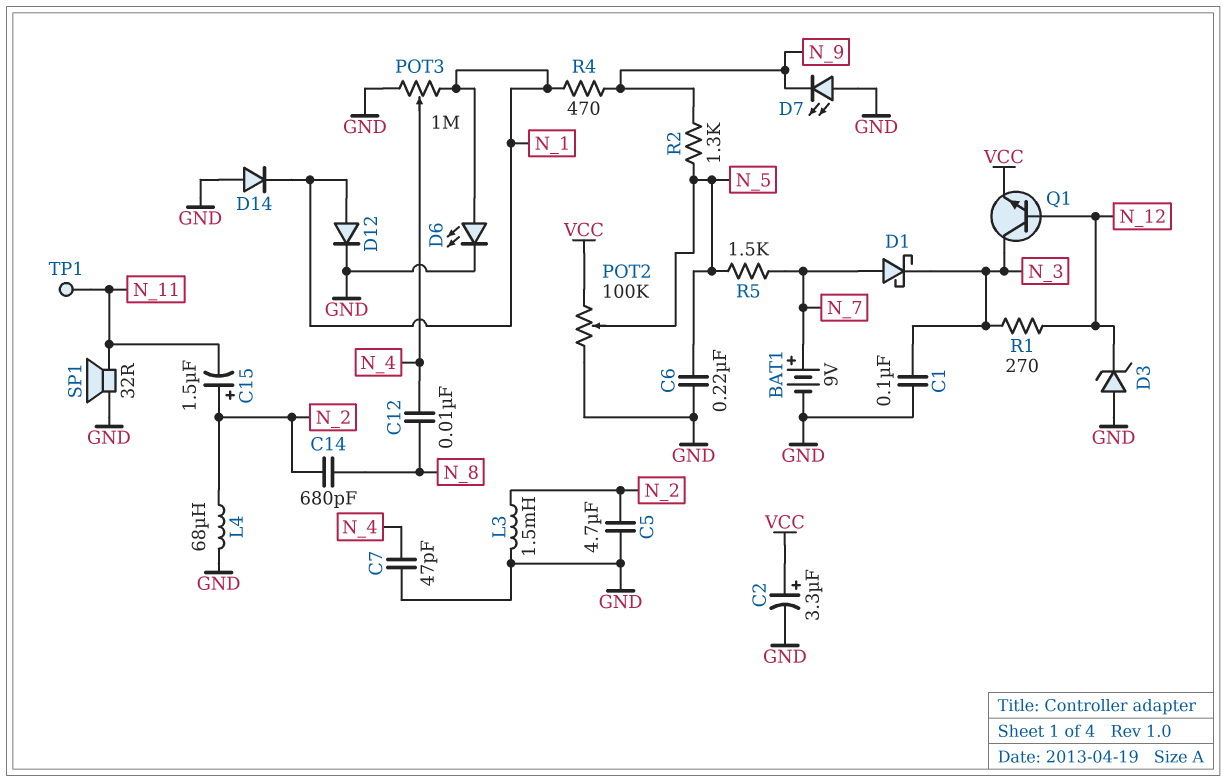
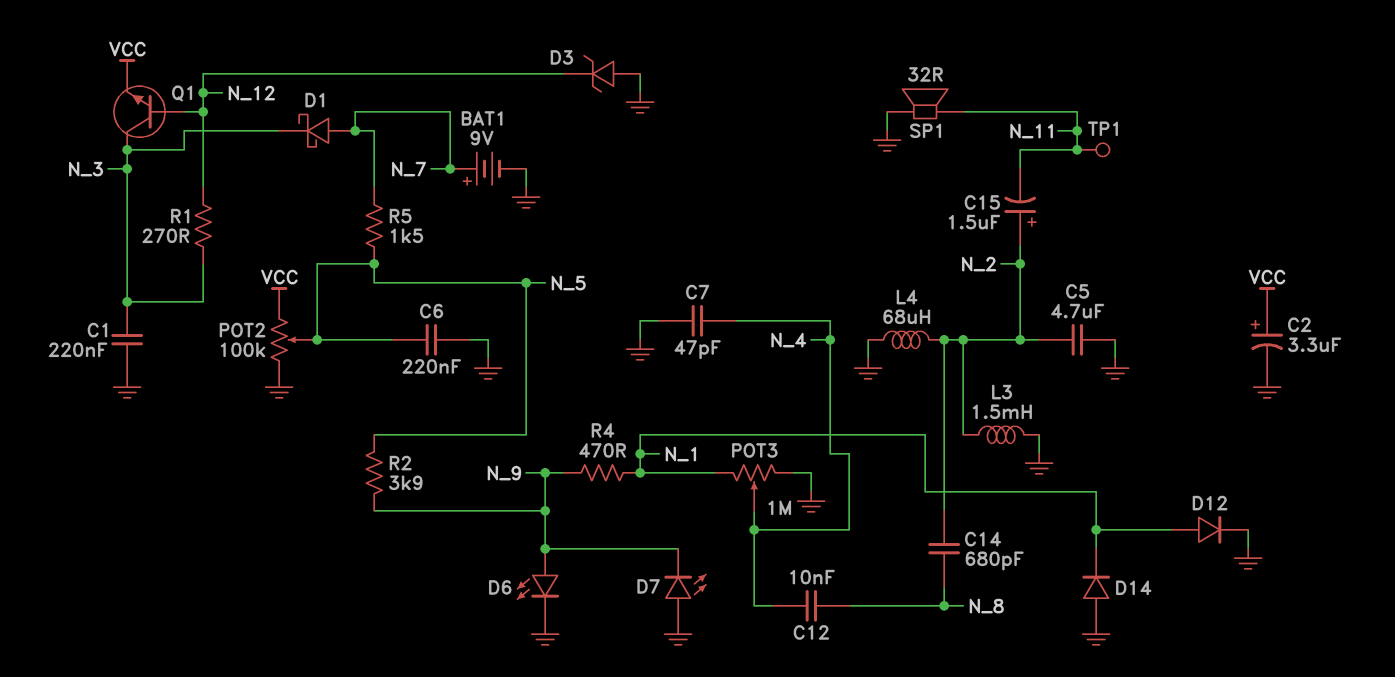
C1: 100nF (GND, N_3) -> 220nF (GND, N_3)
D6: LED (A N_1, K GND) -> LED (A N_9, K GND)
R2: 1.3k (N_5, N_9) -> 3.9k (N_5, N_9)

